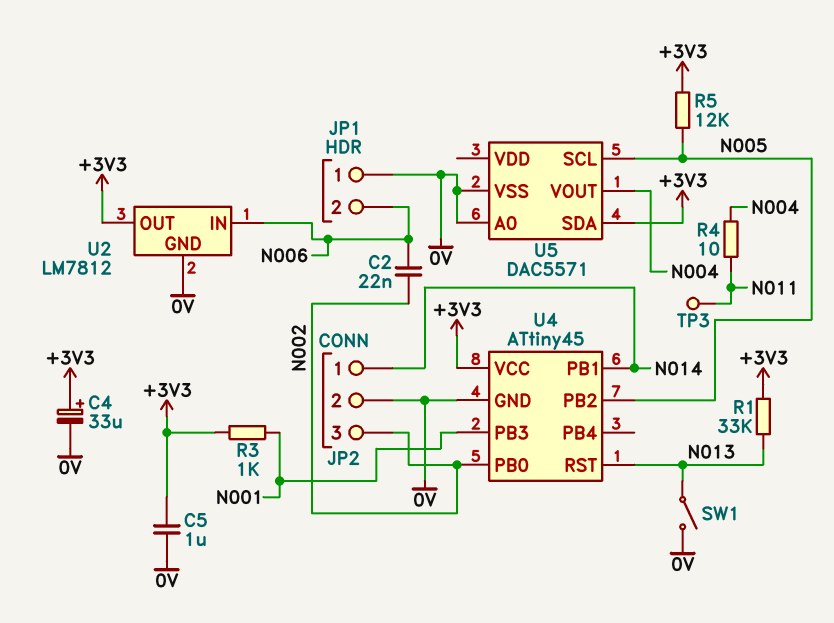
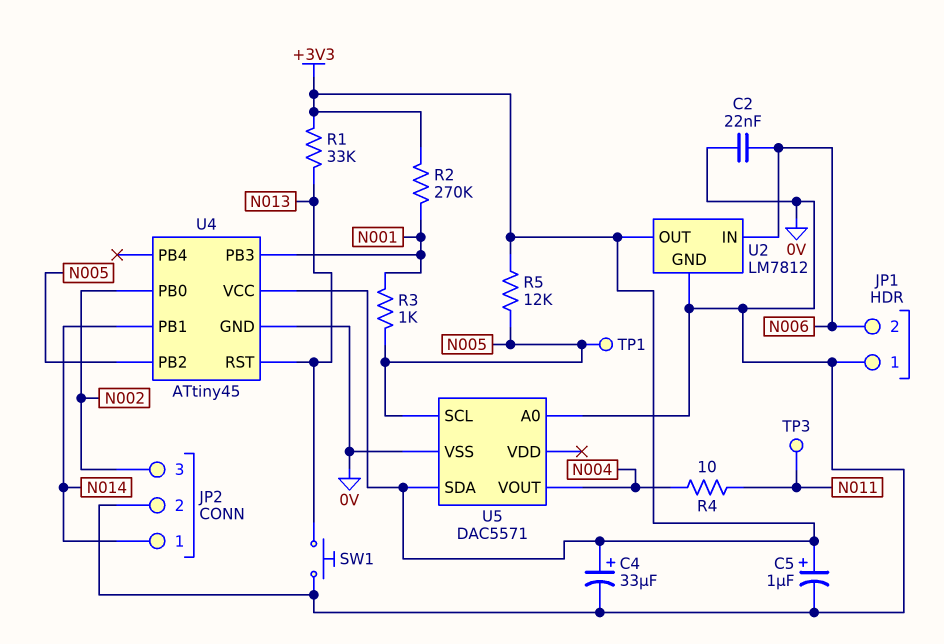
C2: 22nF (N002, N006) -> 22nF (0V, N006)
C5: 1uF (+3V3, 0V) -> 1uF (plus +3V3, minus 0V)
R2: none -> 270k (+3V3, N001)
R3: 1k (+3V3, N001) -> 1k (N001, N005)
SW1: switch (0V, N013) -> button (0V, N013)
TP1: none -> test point (N005)

